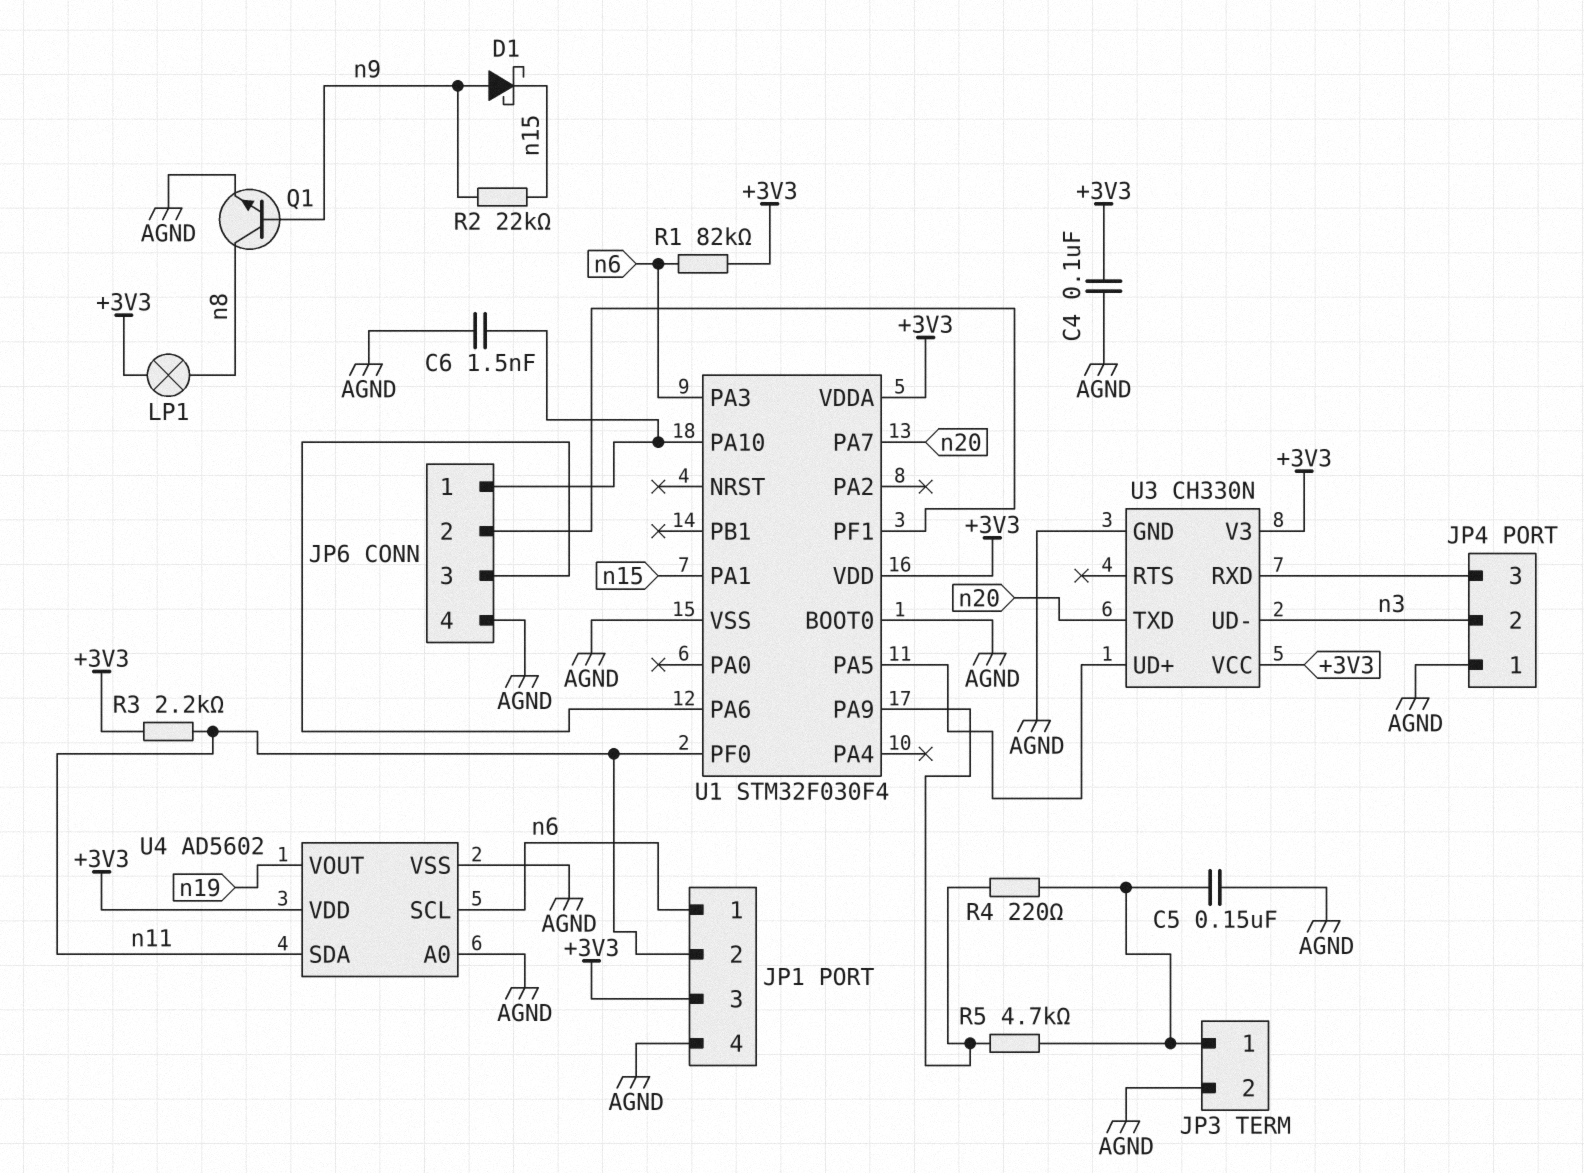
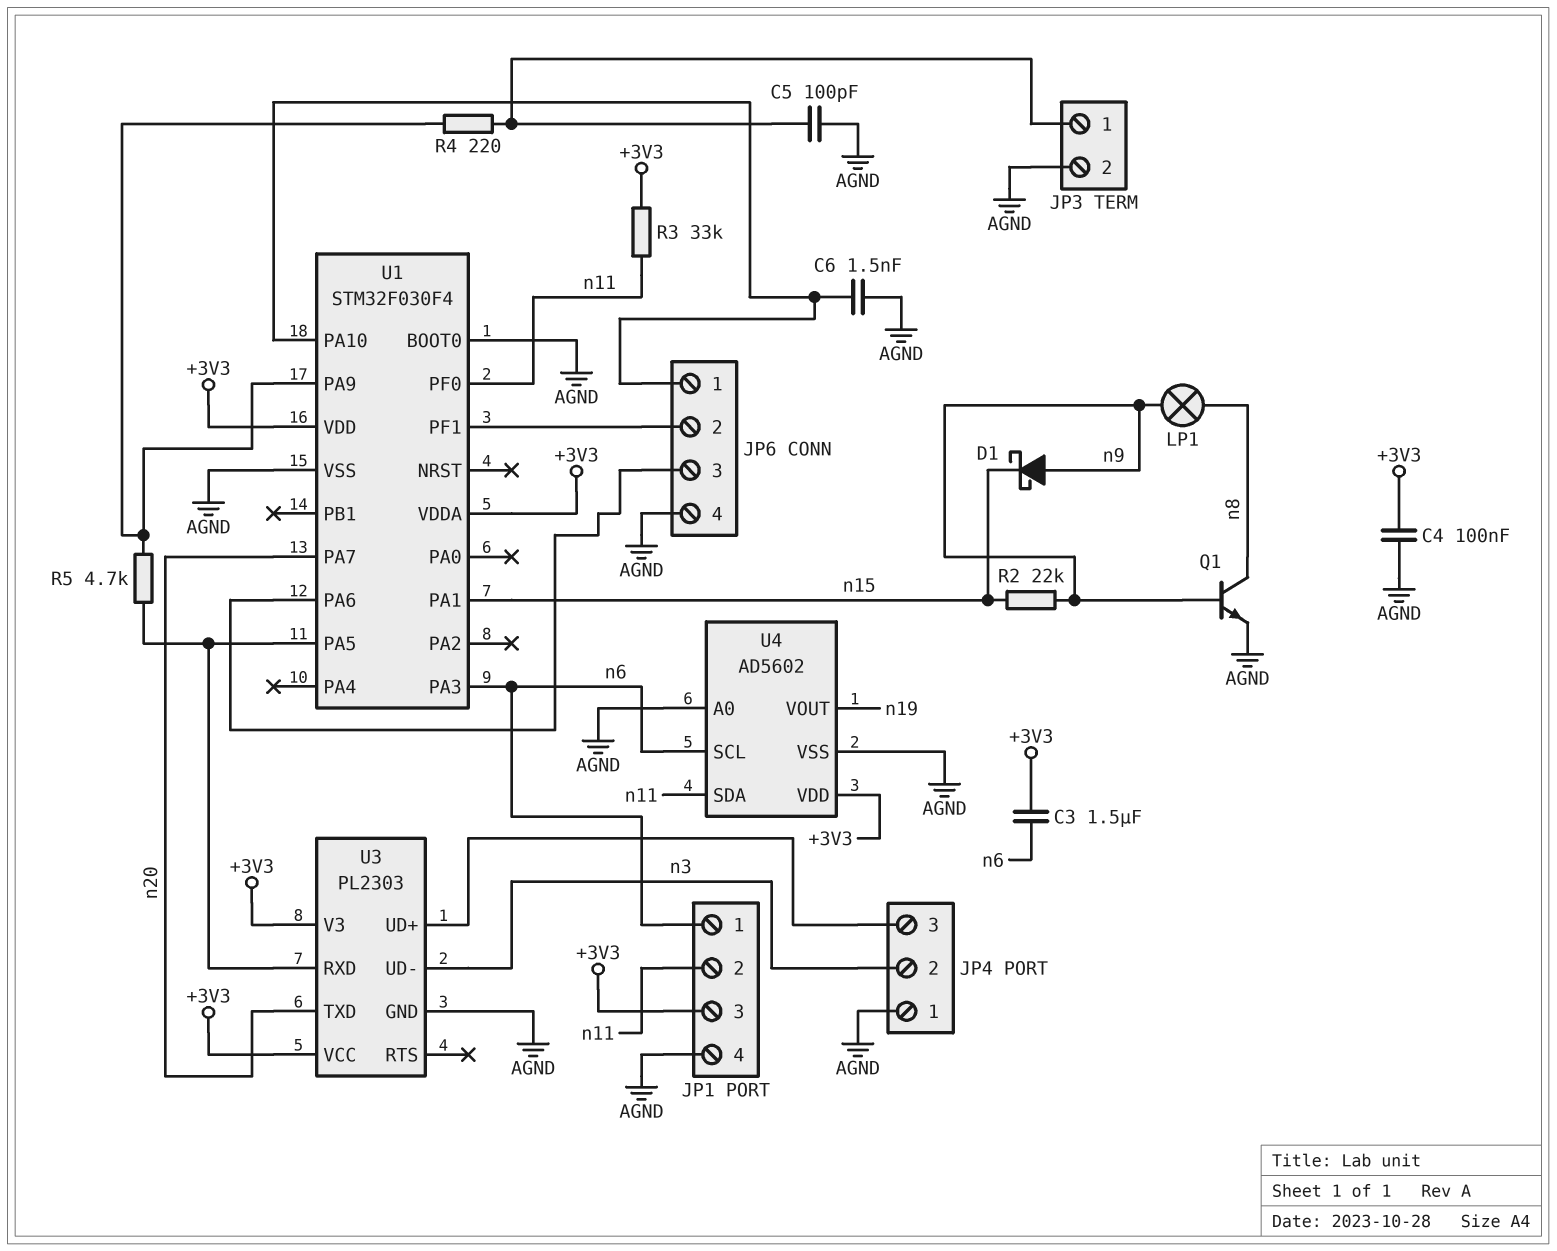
C3: none -> 1.5uF (+3V3, n6)
C5: 150nF (AGND, JP3/1) -> 100pF (AGND, JP3/1)
LP1: lamp (+3V3, n8) -> lamp (n8, n9)
R1: 82k (+3V3, n6) -> none
R3: 2.2k (+3V3, n11) -> 33k (+3V3, n11)
R5: 4.7k (JP3/1, U1/PA9) -> 4.7k (U1/PA5, U1/PA9)
U3: CH330N -> PL2303
U3 pin RXD: JP4/3 -> U1/PA5
U3 pin UD+: U1/PA5 -> JP4/3

